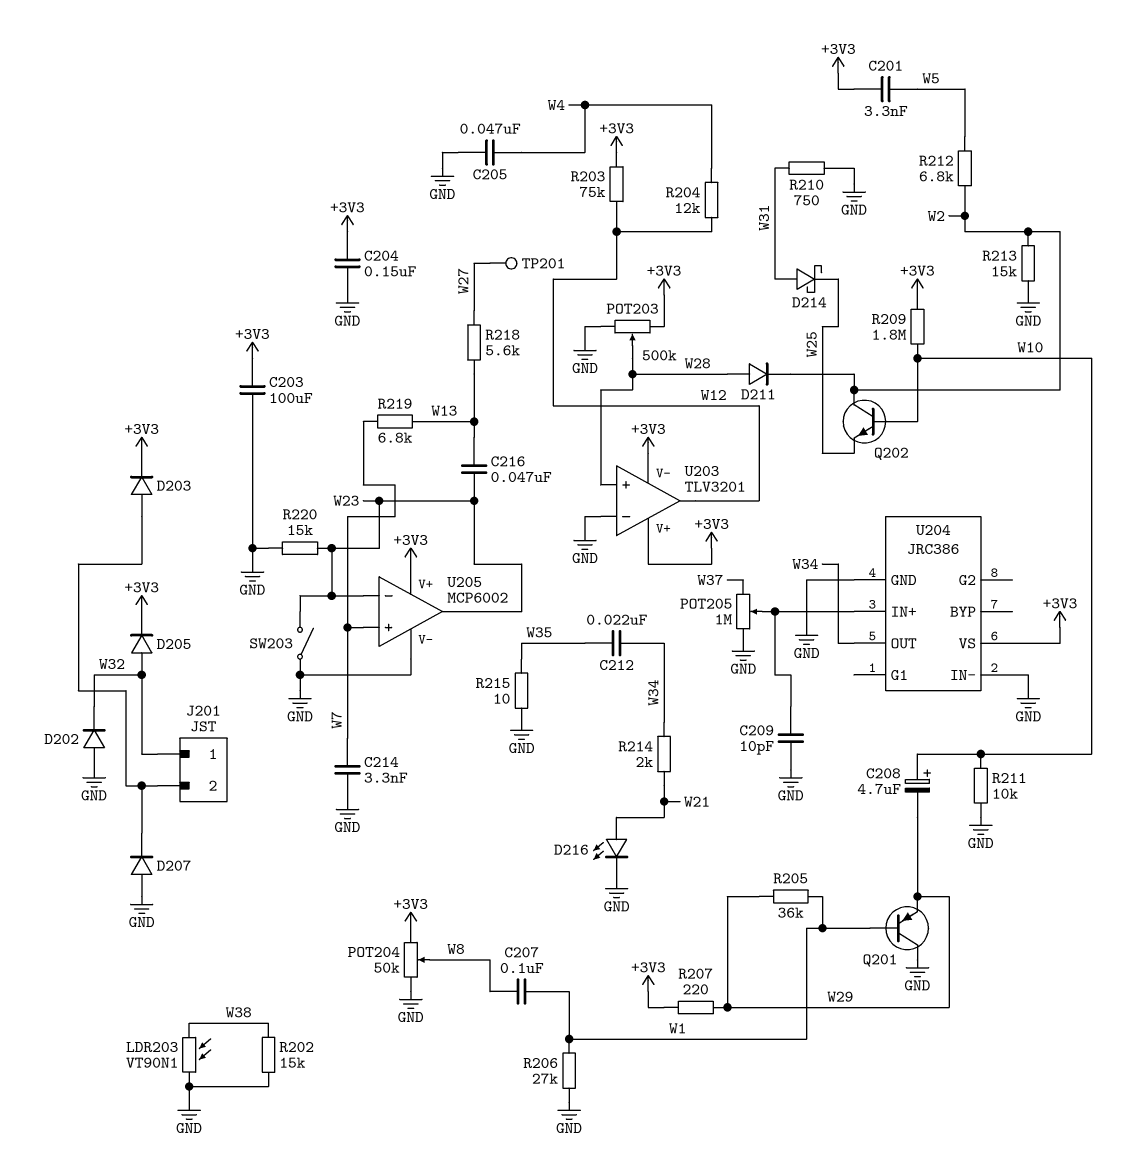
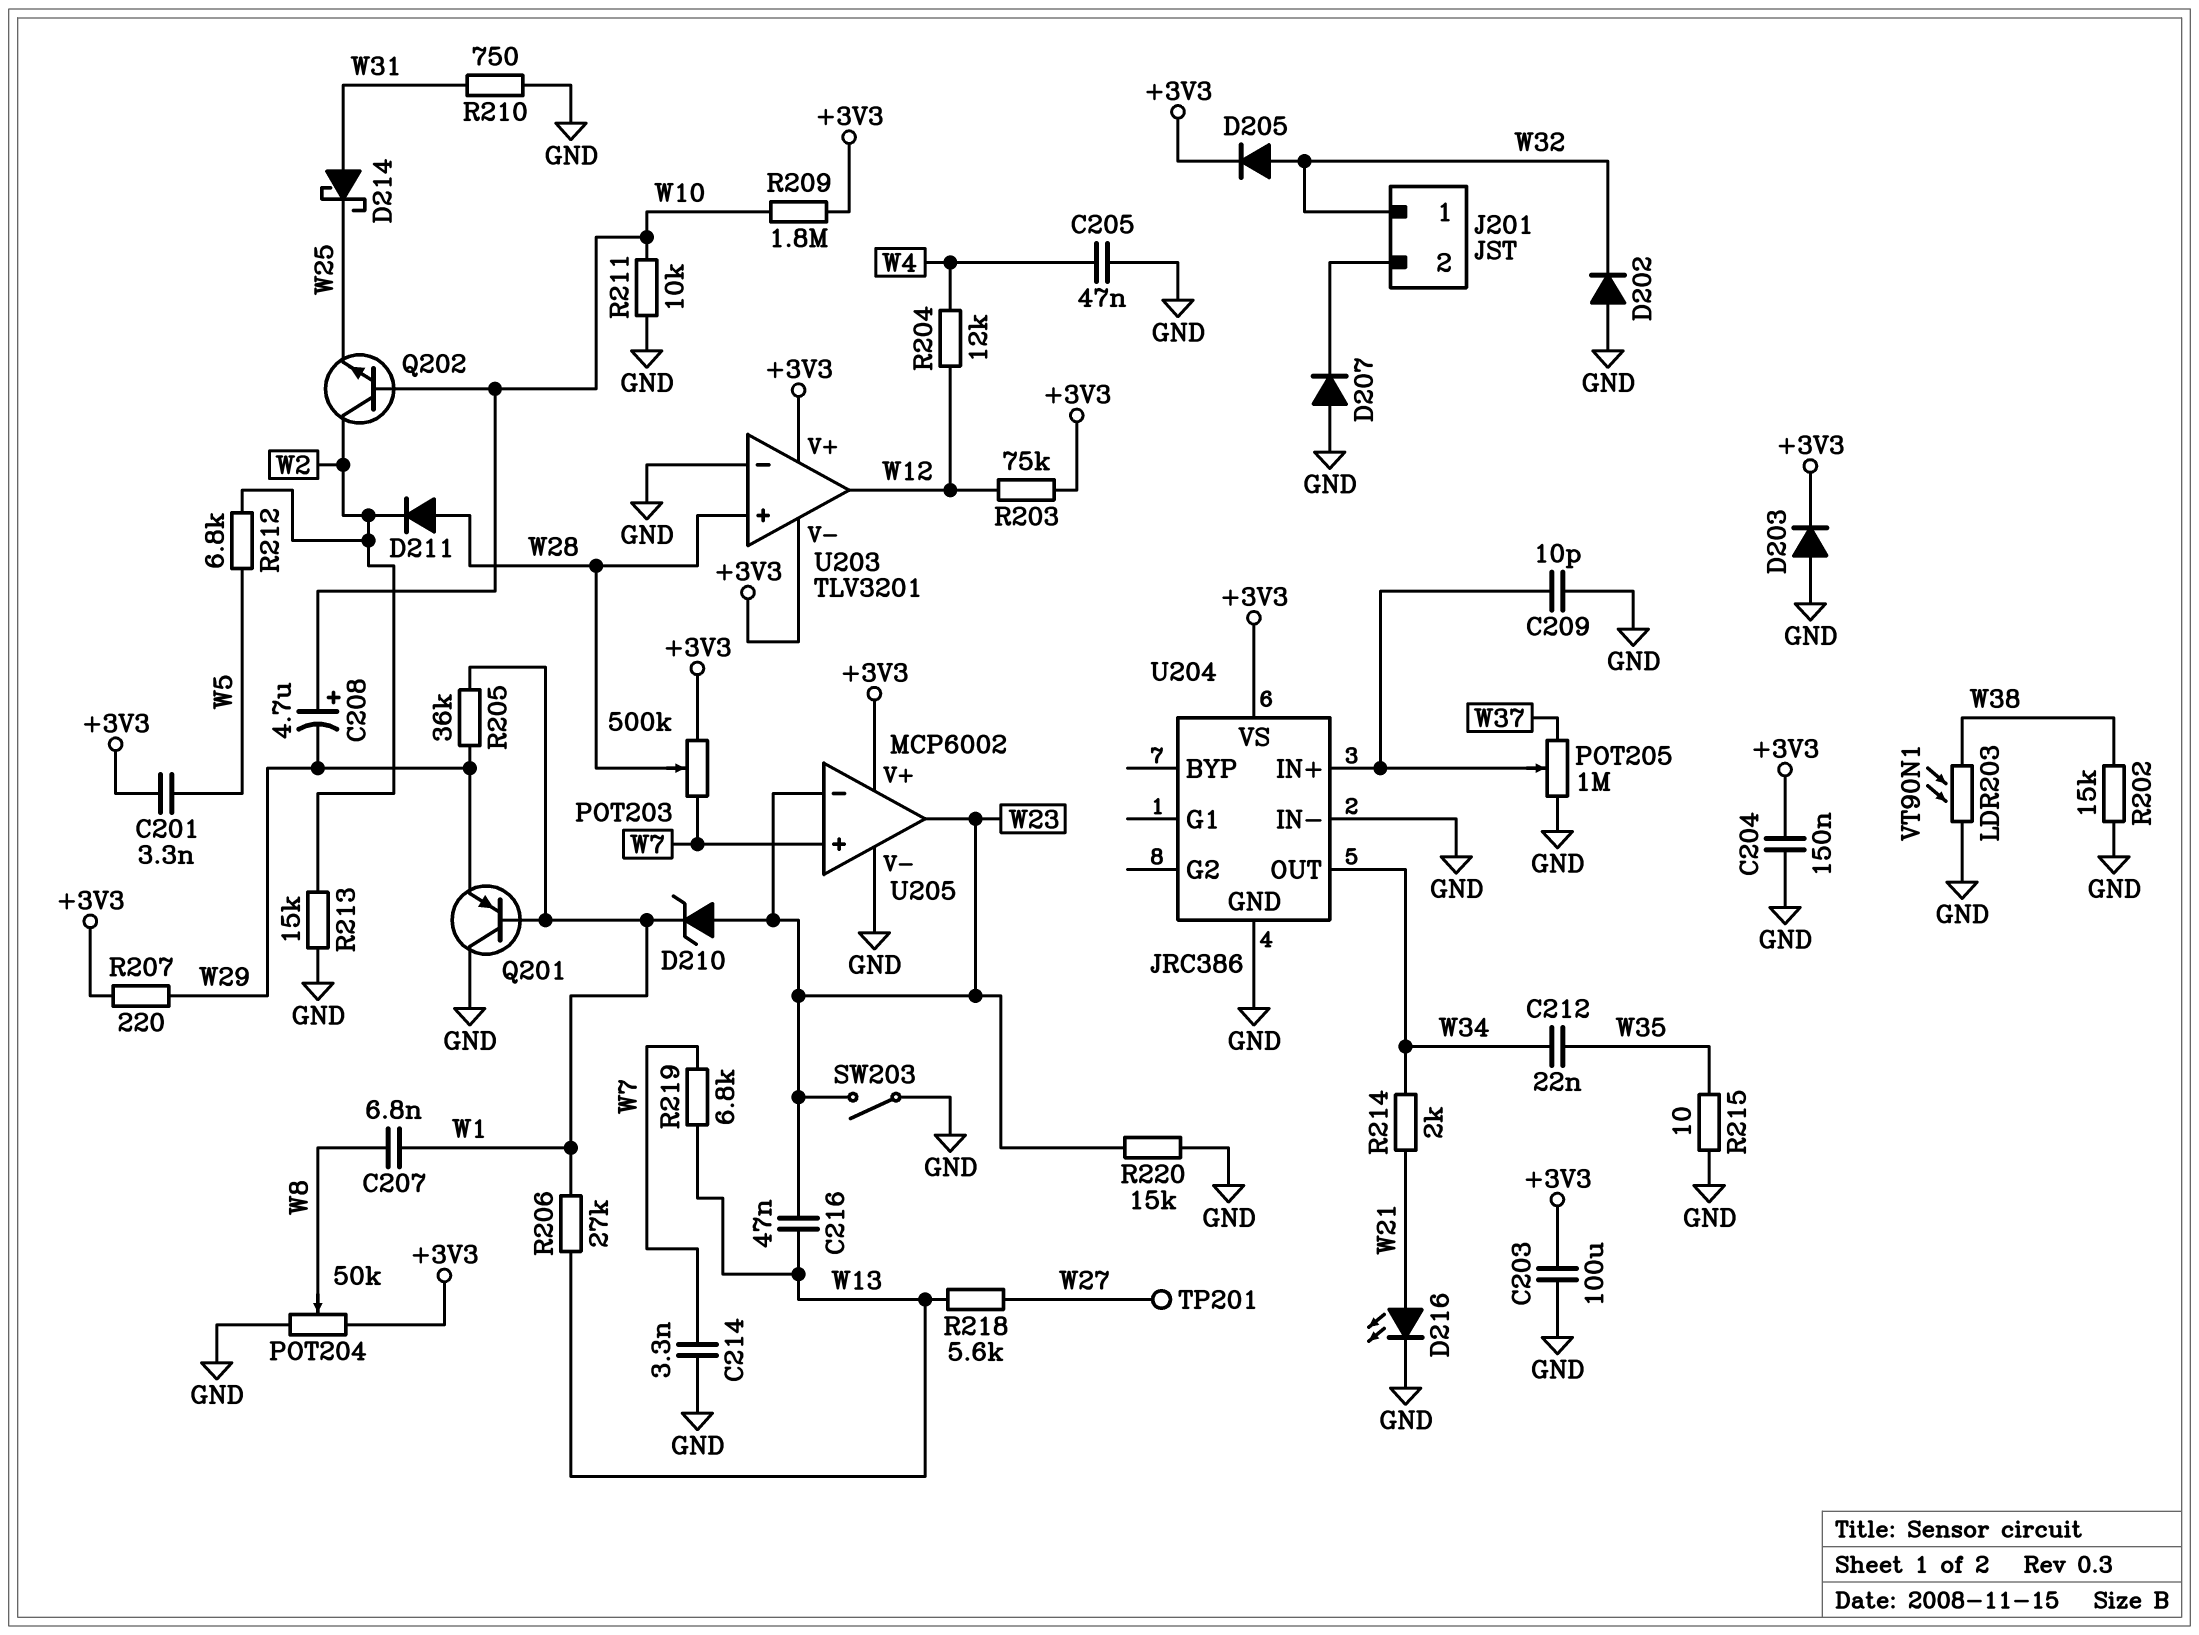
C207: 100nF (W1, W8) -> 6.8nF (W1, W8)
D203: diode (A J201/2, K +3V3) -> diode (A GND, K +3V3)
D210: none -> zener (A W23, K W1)
POT203: 500k (+3V3, GND, wiper W28) -> 500k (+3V3, W7, wiper W28)
R206: 27k (GND, W1) -> 27k (W1, W13)

